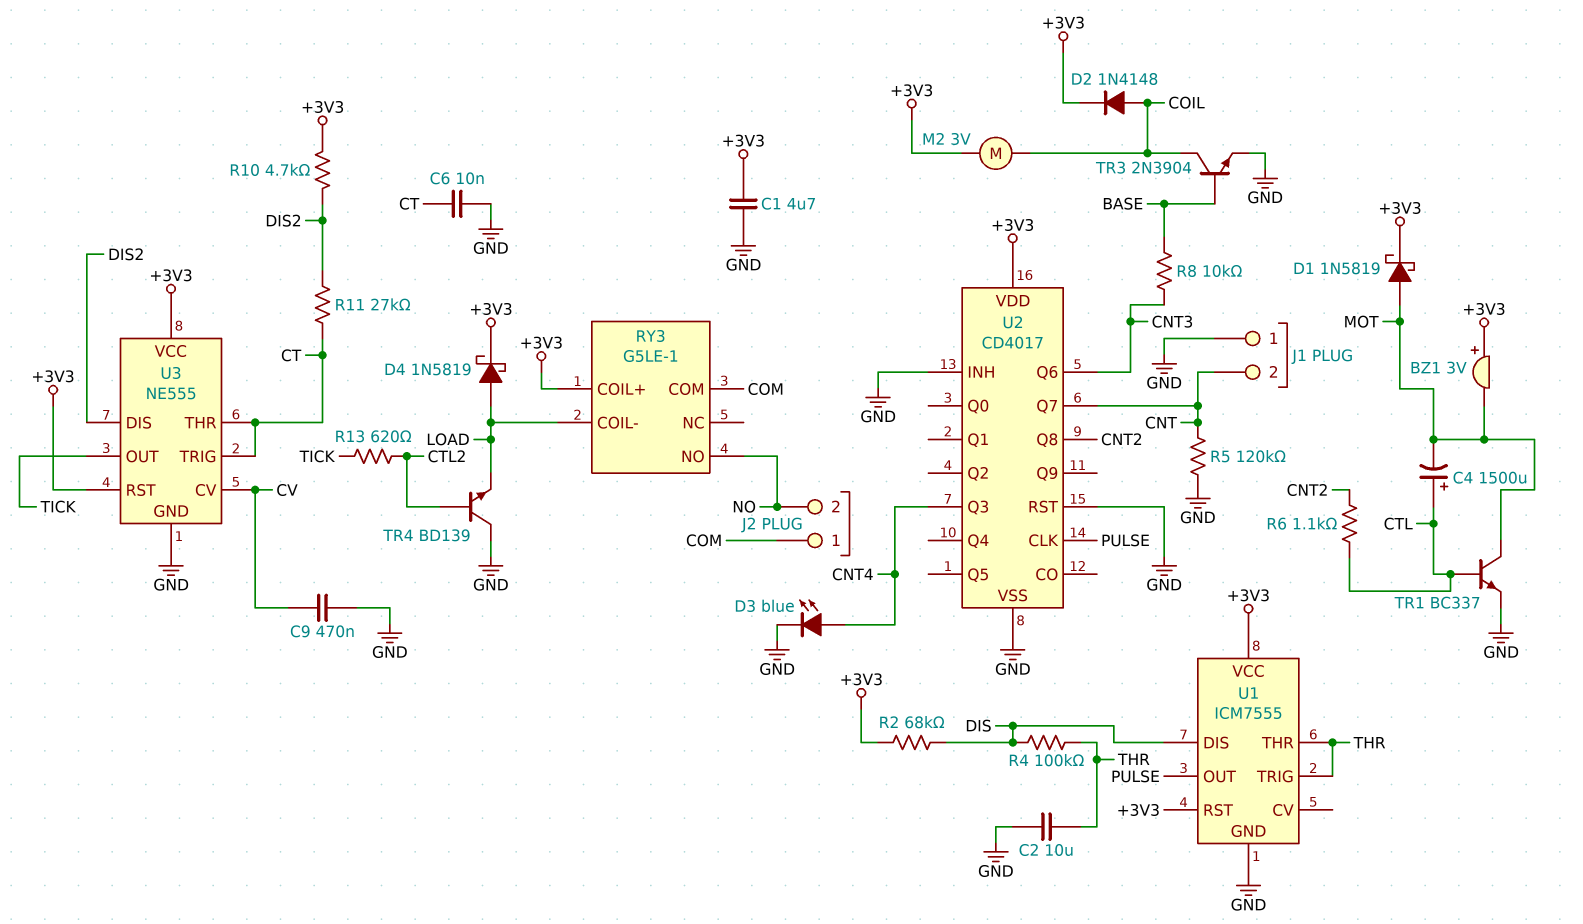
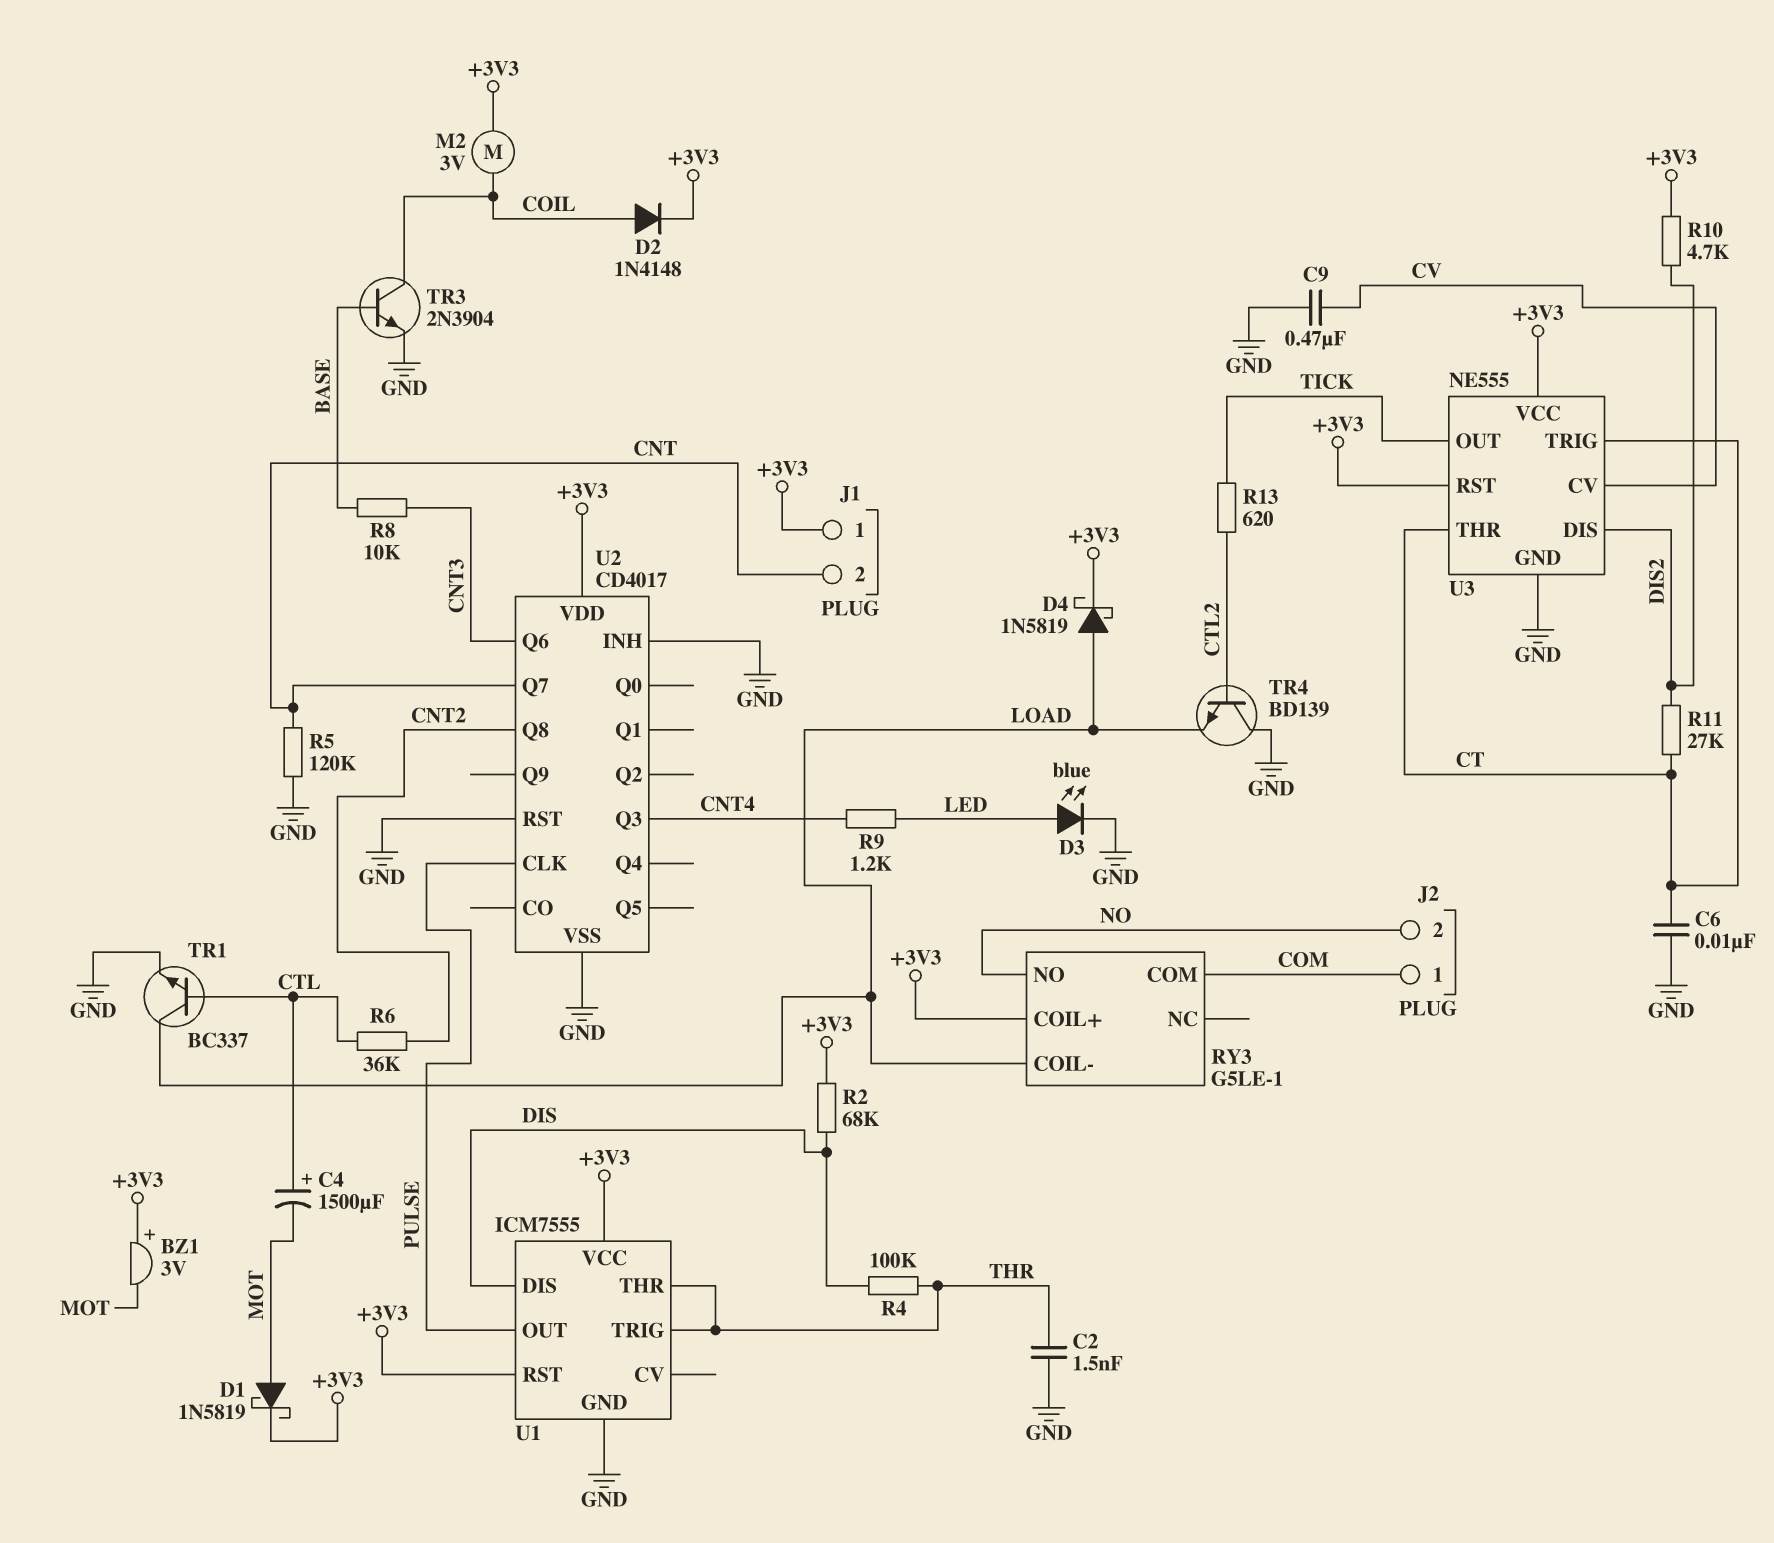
C1: 4.7uF (+3V3, GND) -> none
C2: 10uF (GND, THR) -> 1.5nF (GND, THR)
D3: LED blue (A CNT4, K GND) -> LED blue (A LED, K GND)
J1 pin 1: GND -> +3V3
R6: 1.1k (CNT2, CTL) -> 36k (CNT2, CTL)
R9: none -> 1.2k (CNT4, LED)
TR1: NPN BC337 (B CTL, C MOT, E GND) -> NPN BC337 (B CTL, C LOAD, E GND)

